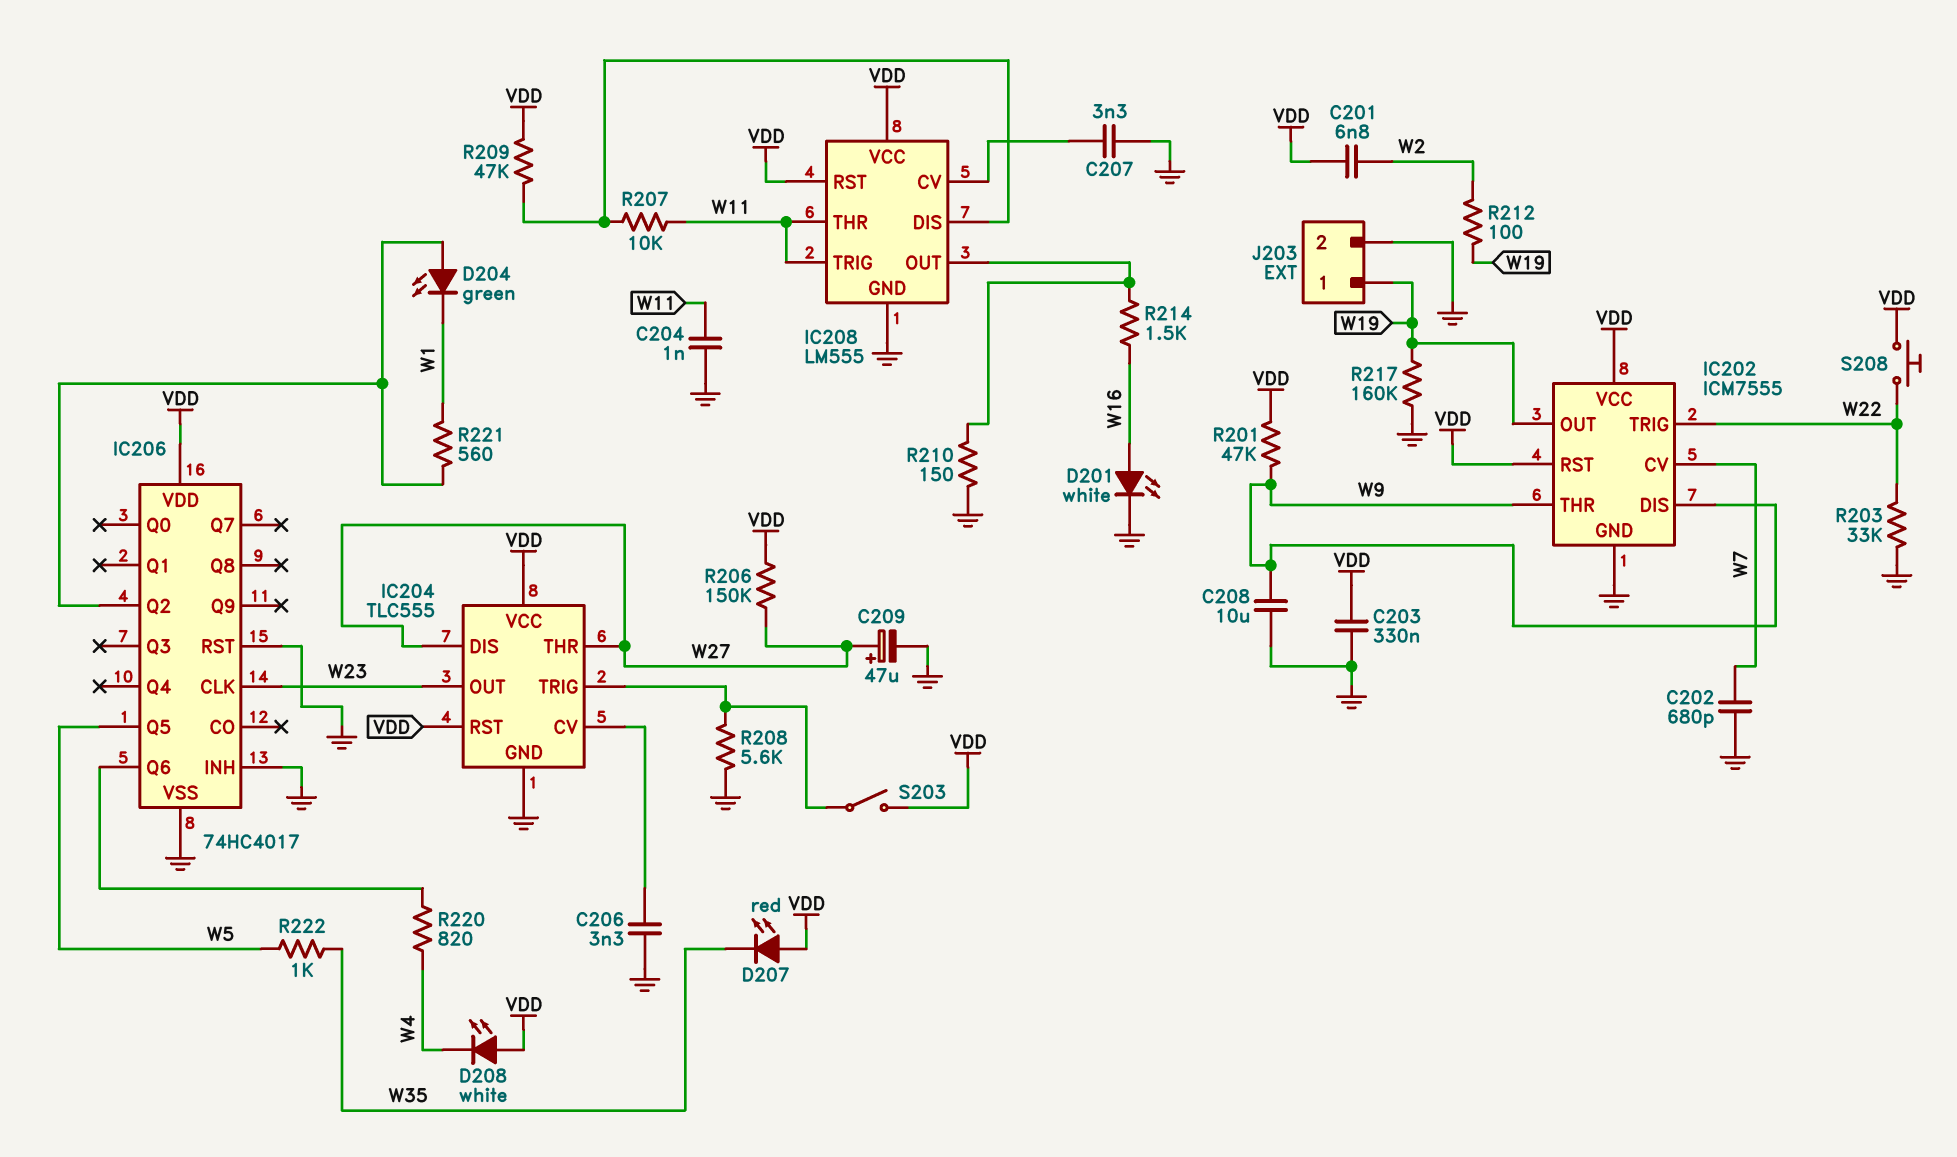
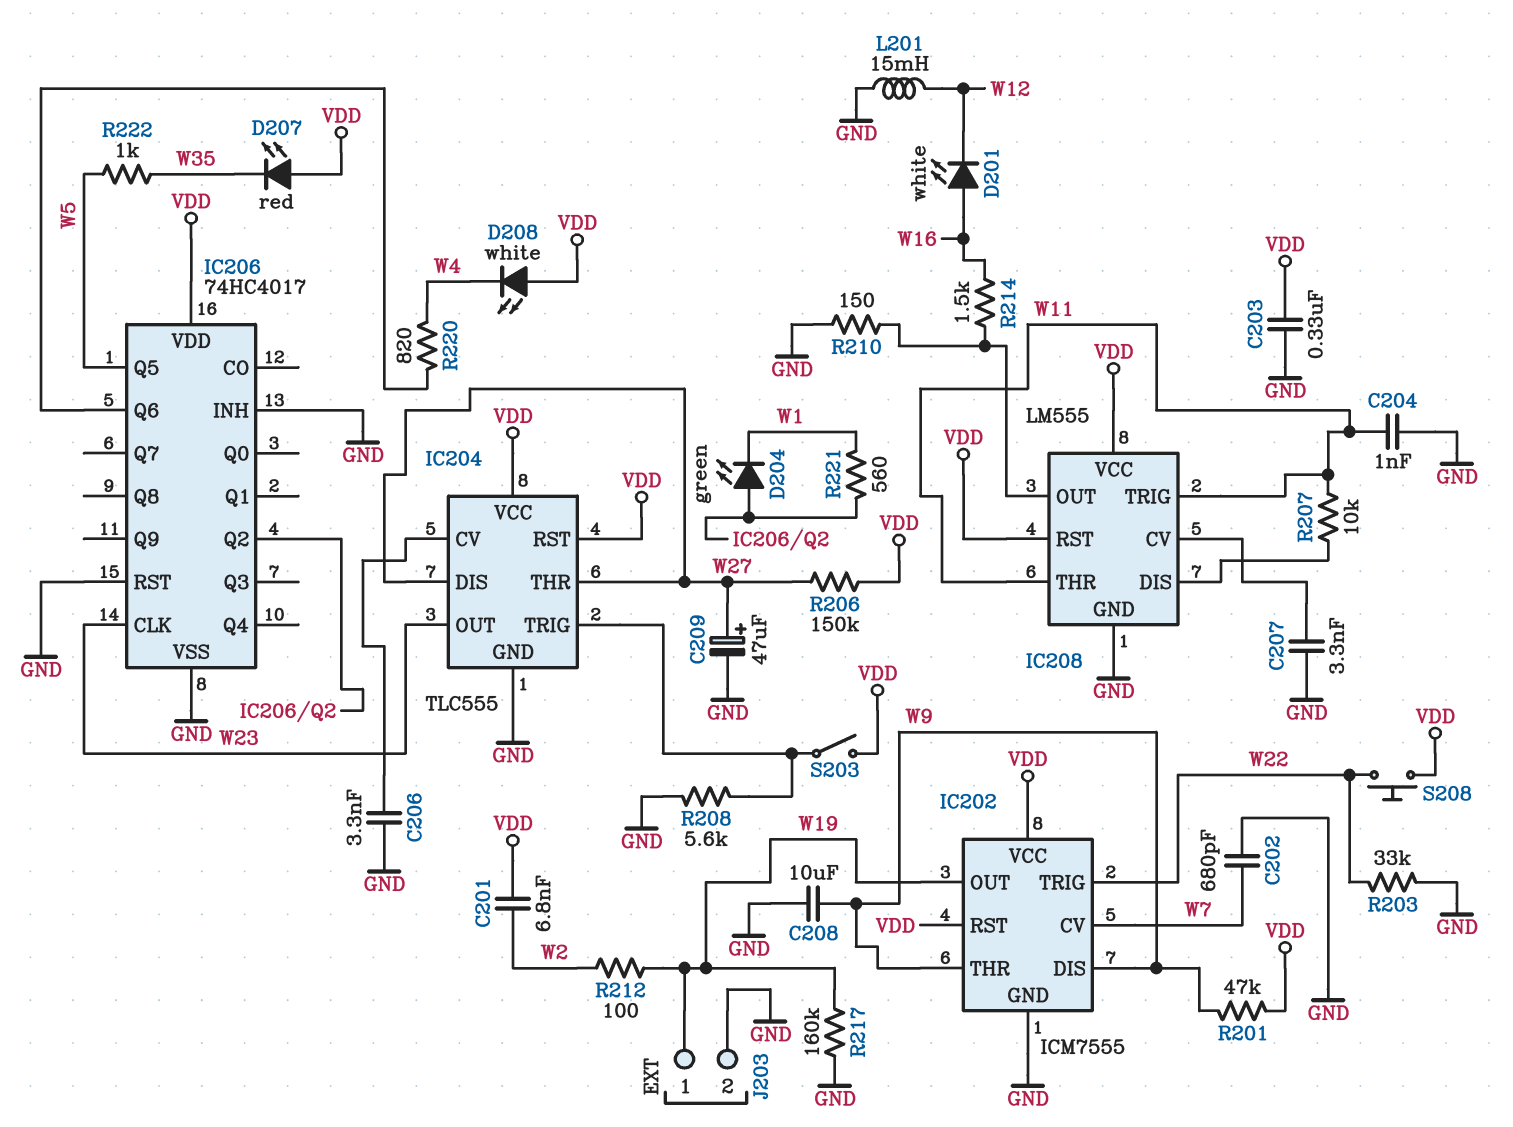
D201: LED white (A W16, K GND) -> LED white (A W16, K W12)
L201: none -> 15mH (GND, W12)
R209: 47k (IC208/DIS, VDD) -> none

